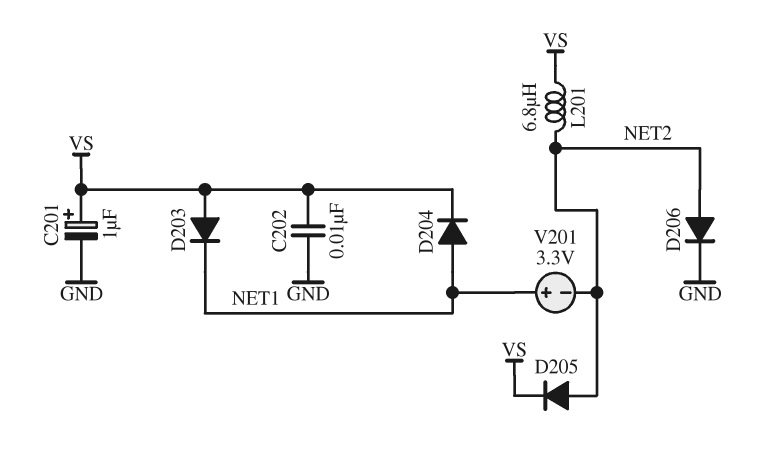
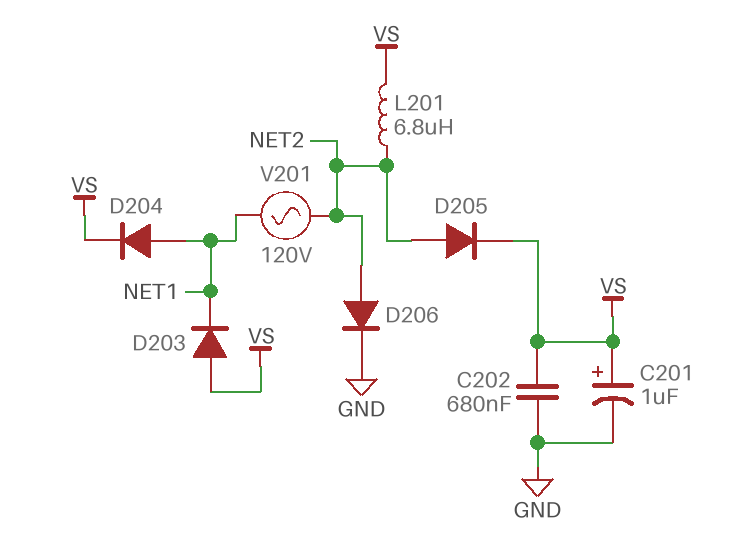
C202: 10nF (GND, VS) -> 680nF (GND, VS)
V201: 3.3V (plus NET1, minus NET2) -> AC 120V (NET1, NET2)

